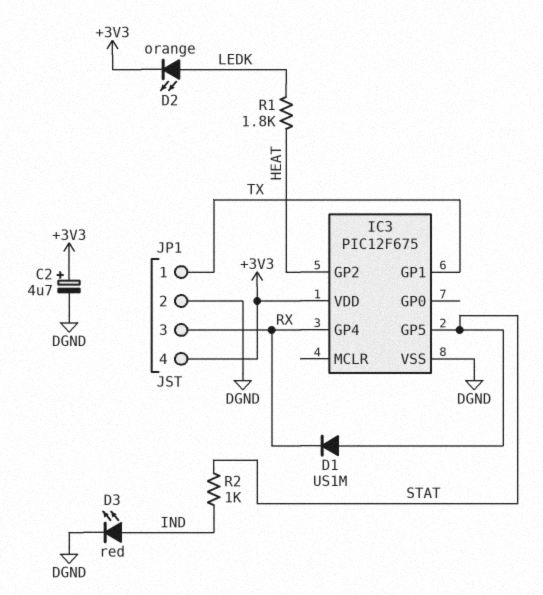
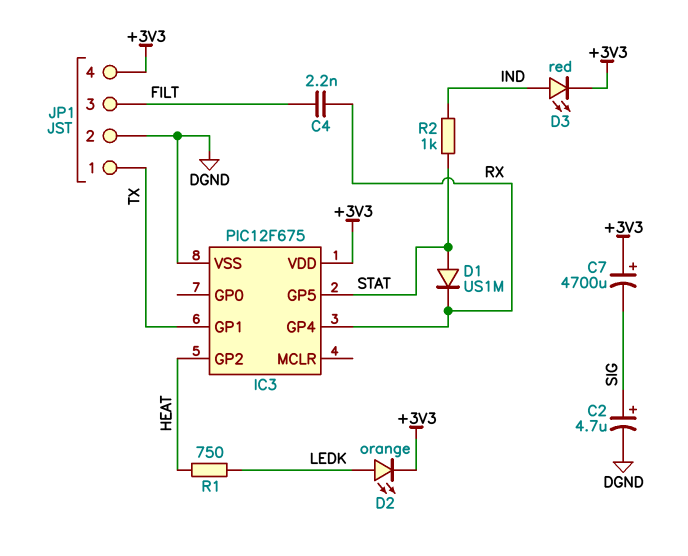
C2: 4.7uF (plus +3V3, minus DGND) -> 4.7uF (plus SIG, minus DGND)
C4: none -> 2.2nF (FILT, RX)
C7: none -> 4700uF (plus +3V3, minus SIG)
D3: LED red (A IND, K DGND) -> LED red (A IND, K +3V3)
JP1 pin 3: RX -> FILT
R1: 1.8k (HEAT, LEDK) -> 750 (HEAT, LEDK)

